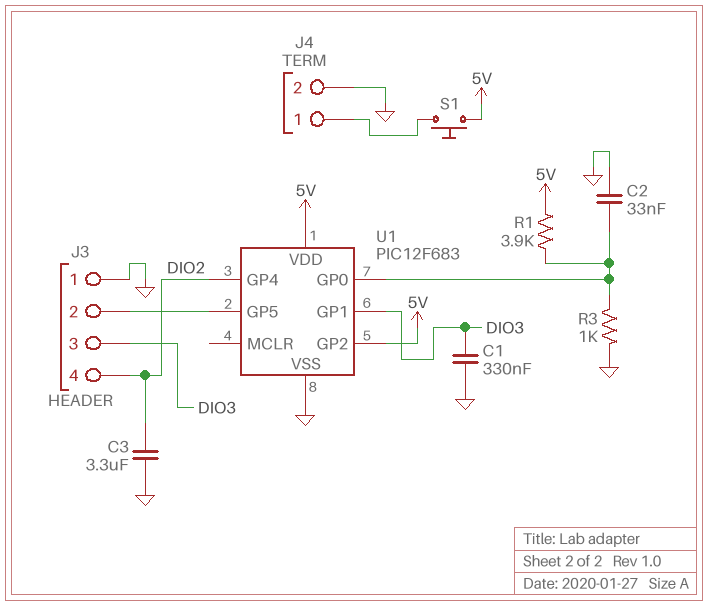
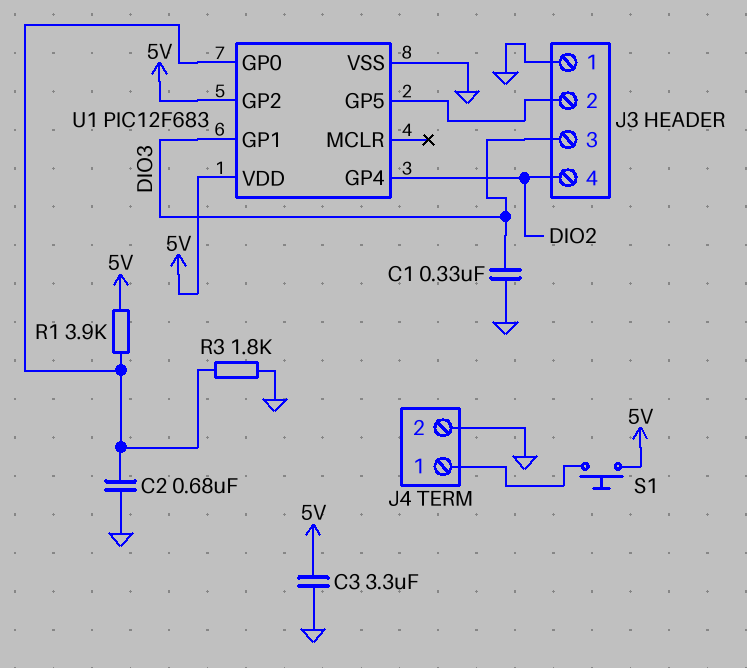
C2: 33nF (GND, U1/GP0) -> 680nF (GND, U1/GP0)
C3: 3.3uF (DIO2, GND) -> 3.3uF (5V, GND)
R3: 1k (GND, U1/GP0) -> 1.8k (GND, U1/GP0)

